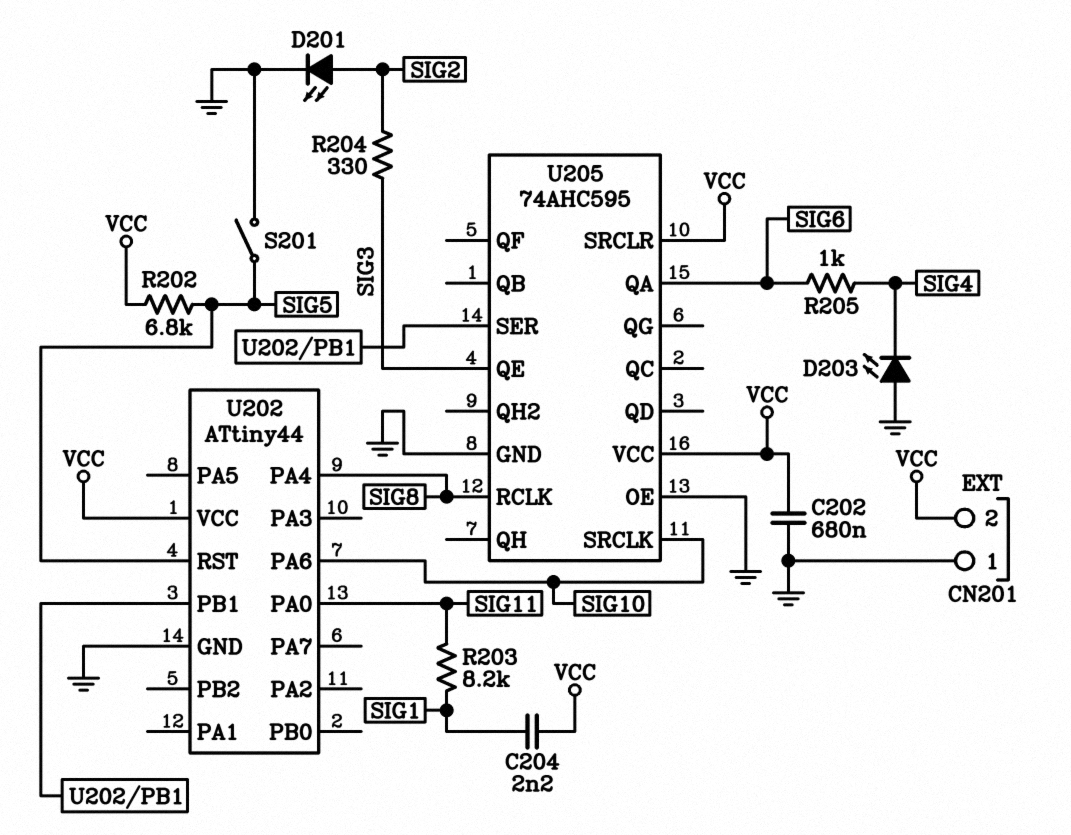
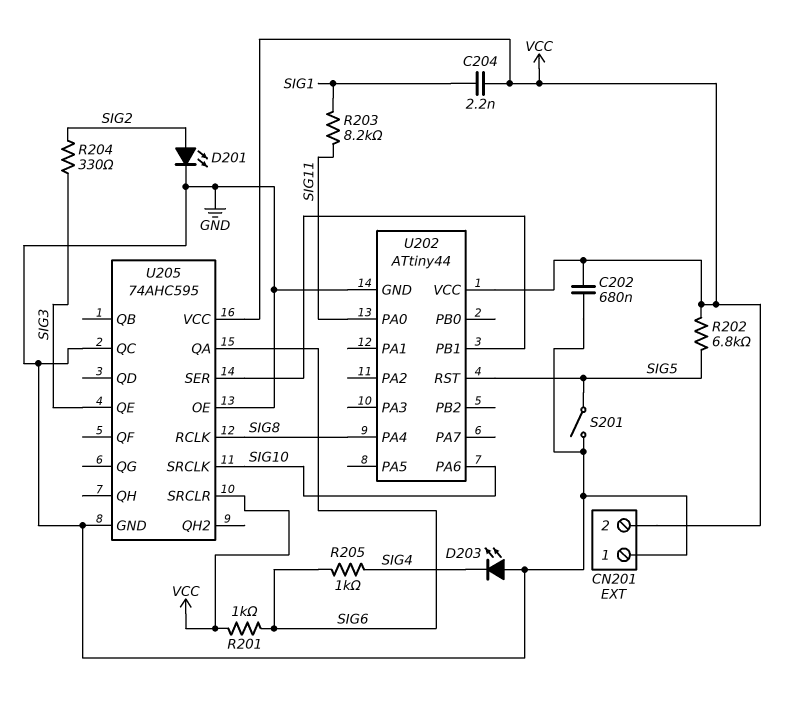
R201: none -> 1k (SIG6, VCC)
U205 pin QC: none -> GND

